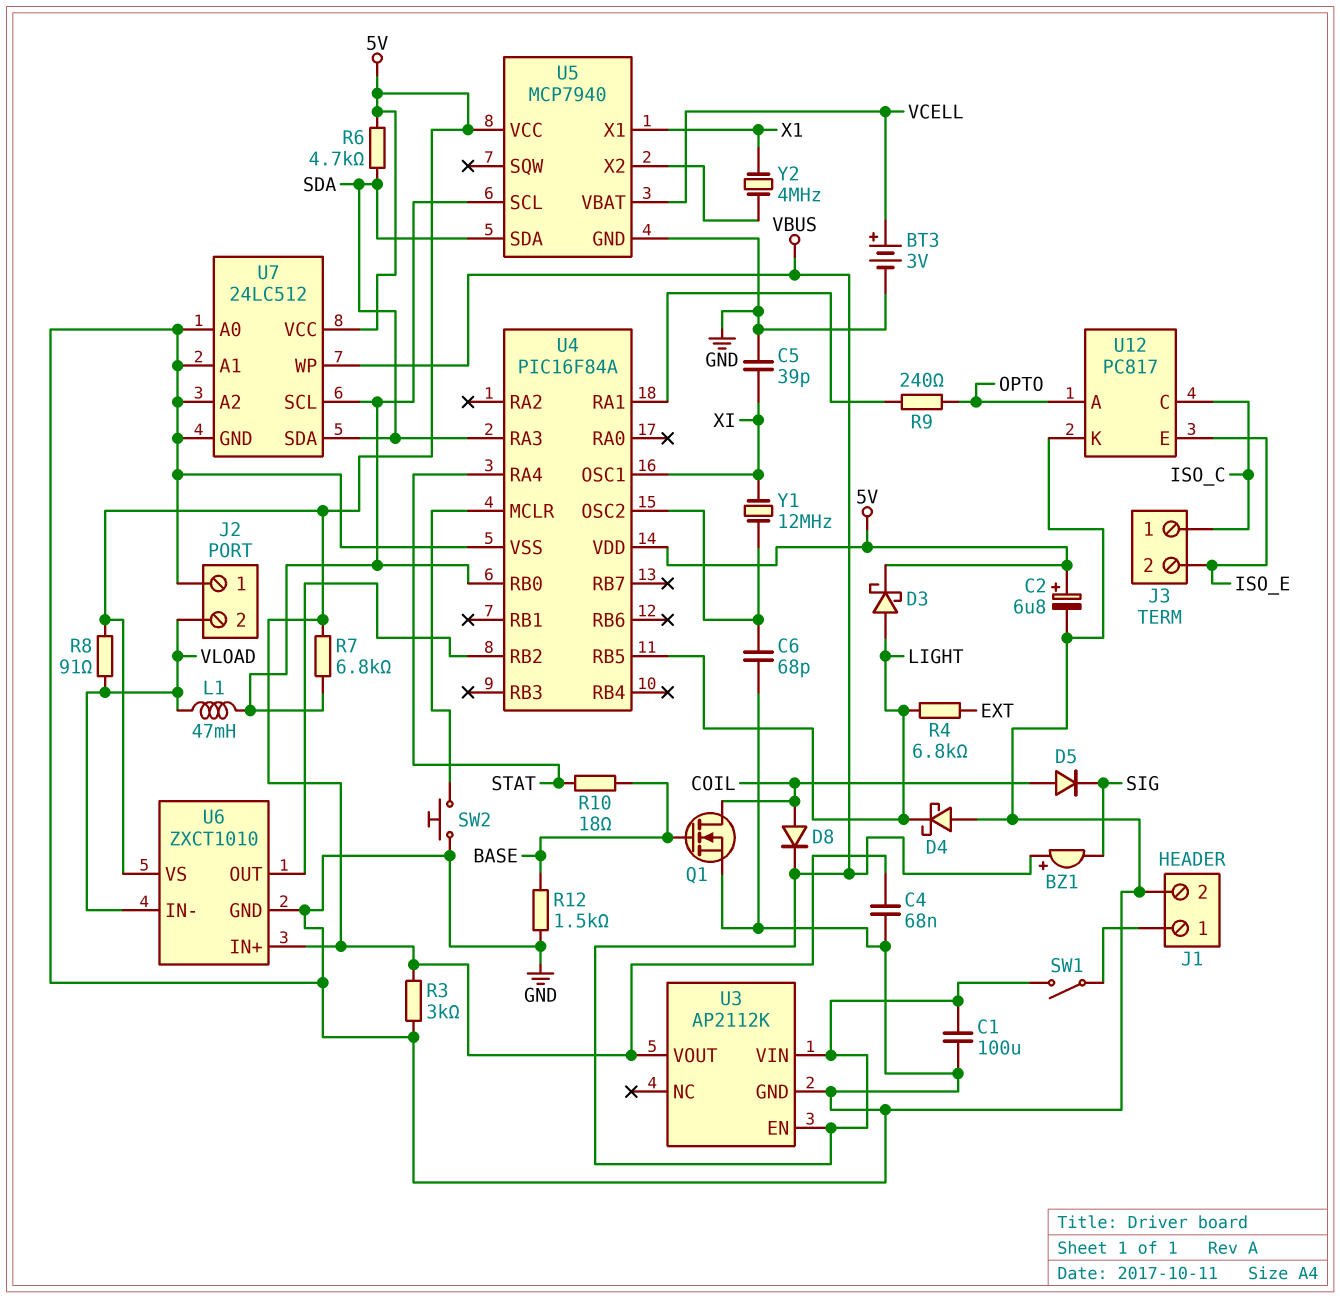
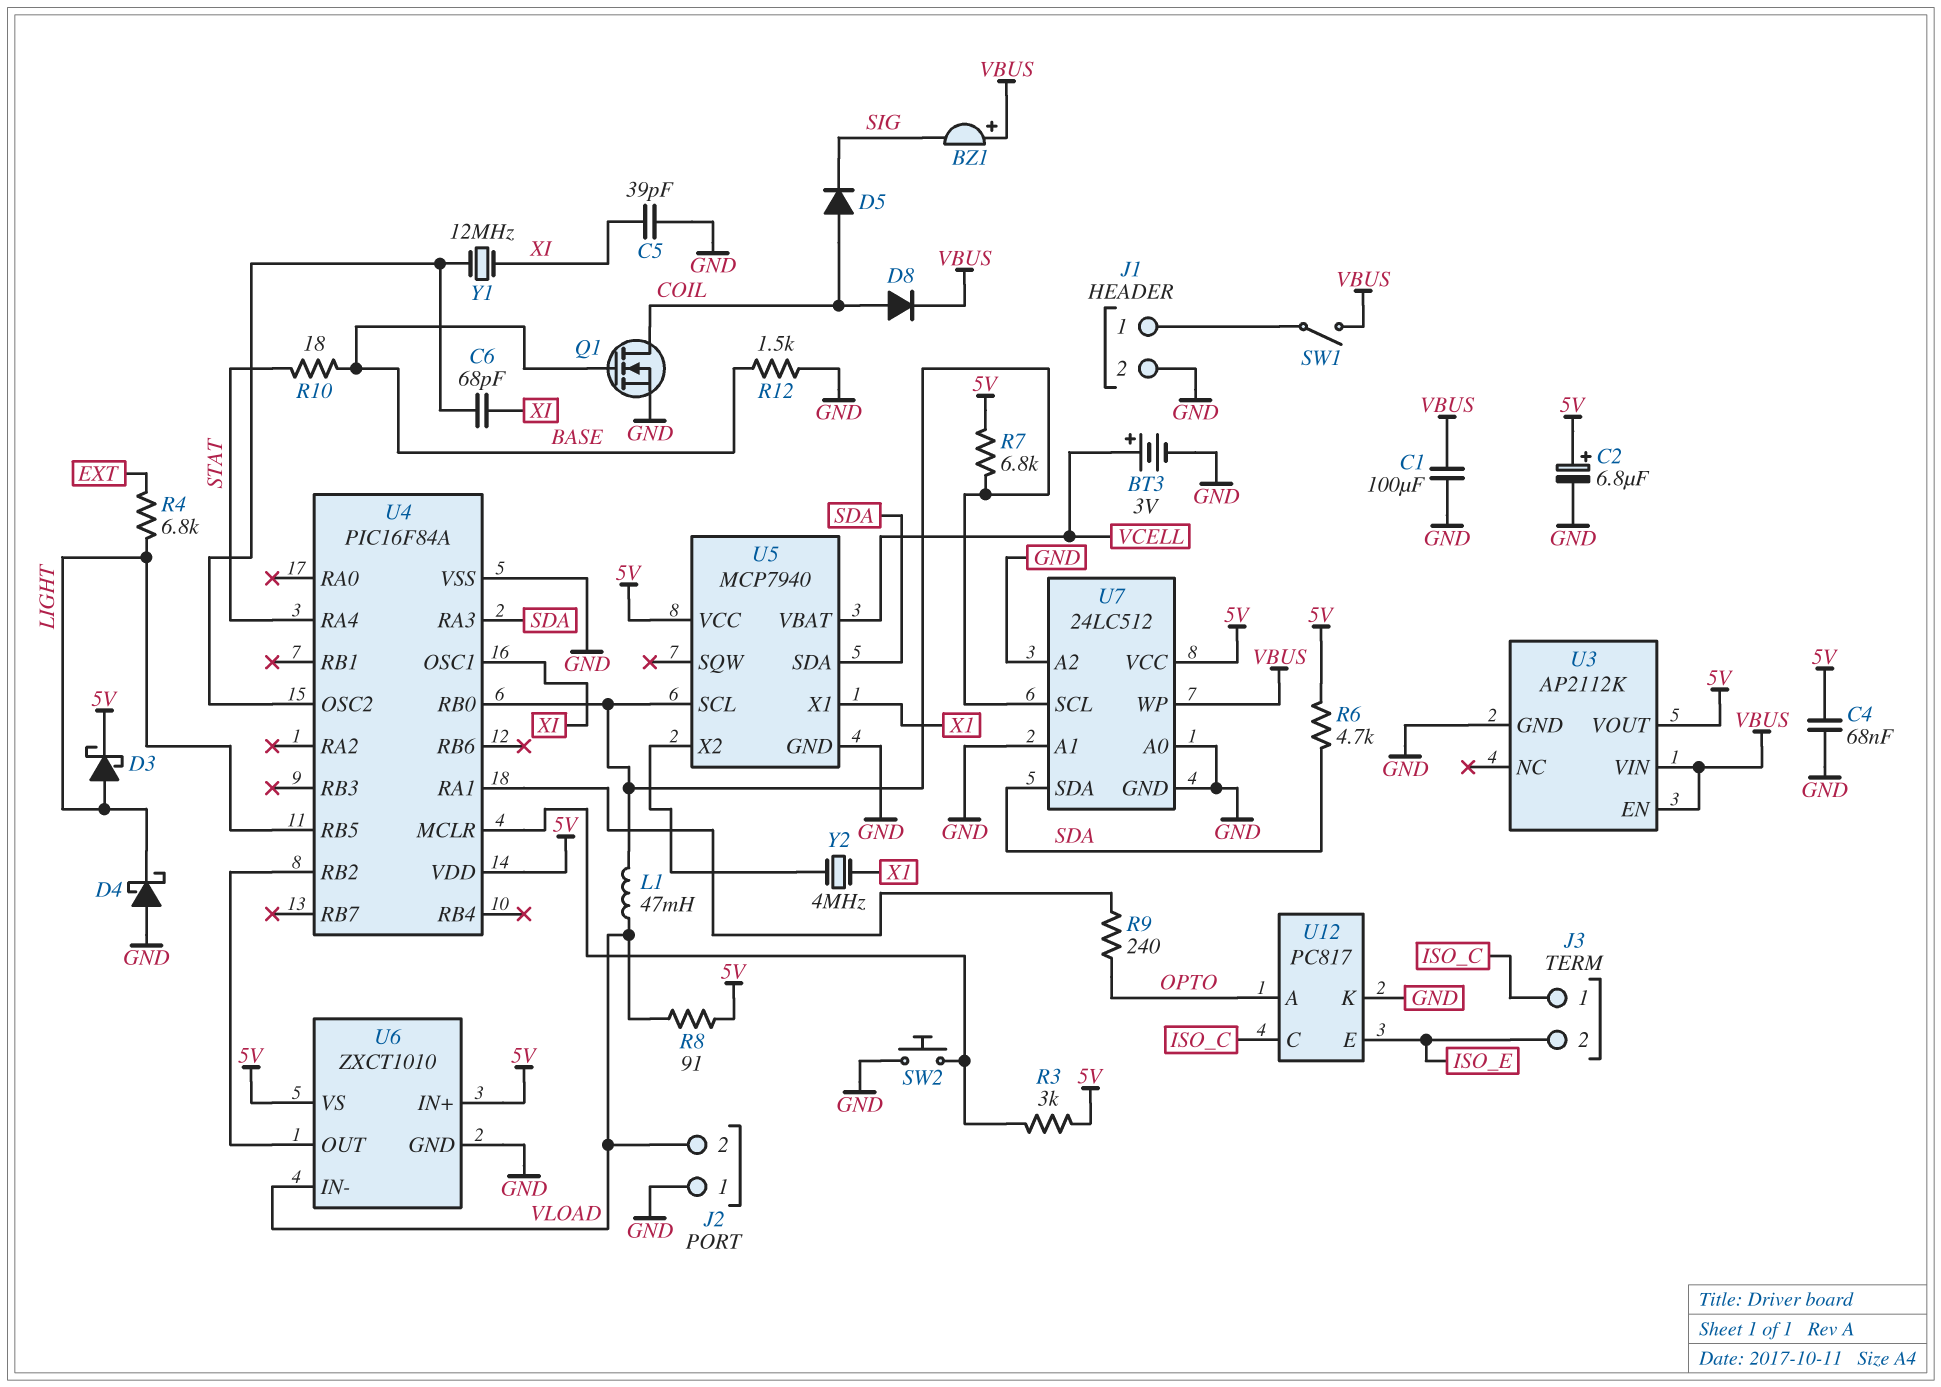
C6: 68pF (GND, U4/OSC2) -> 68pF (U4/OSC2, XI)
R3: 3k (5V, GND) -> 3k (5V, U4/MCLR)

